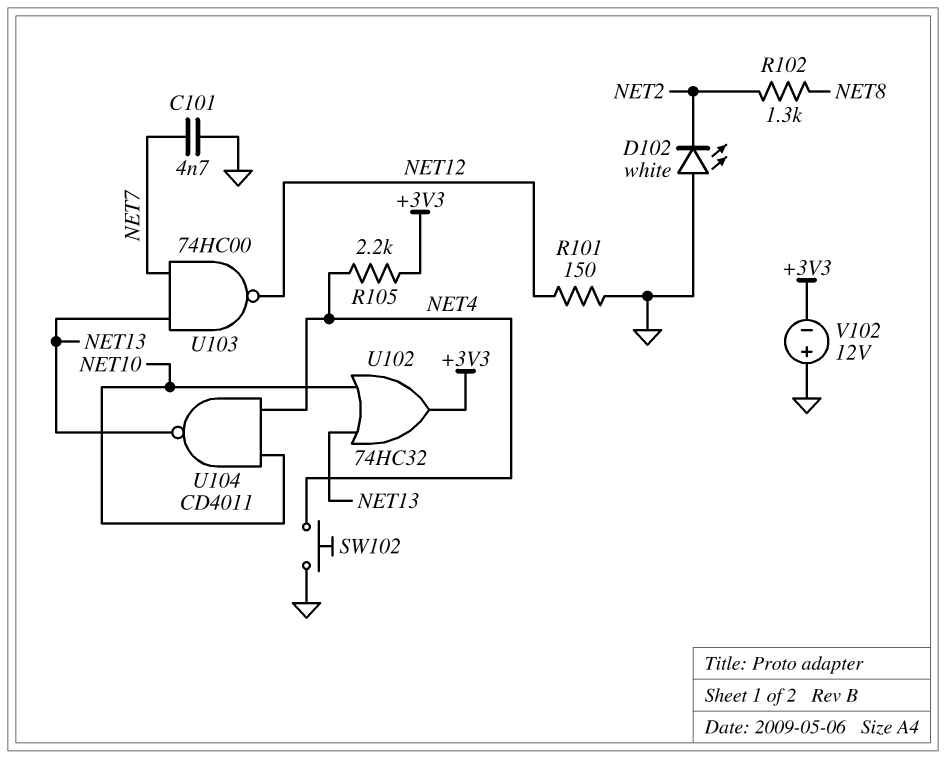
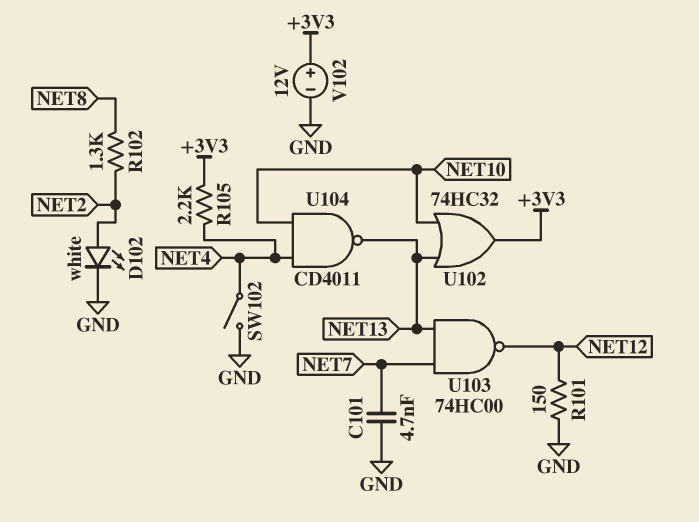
D102: LED white (A GND, K NET2) -> LED white (A NET2, K GND)
SW102: button (GND, NET4) -> switch (GND, NET4)
V102: 12V (plus GND, minus +3V3) -> 12V (plus +3V3, minus GND)

